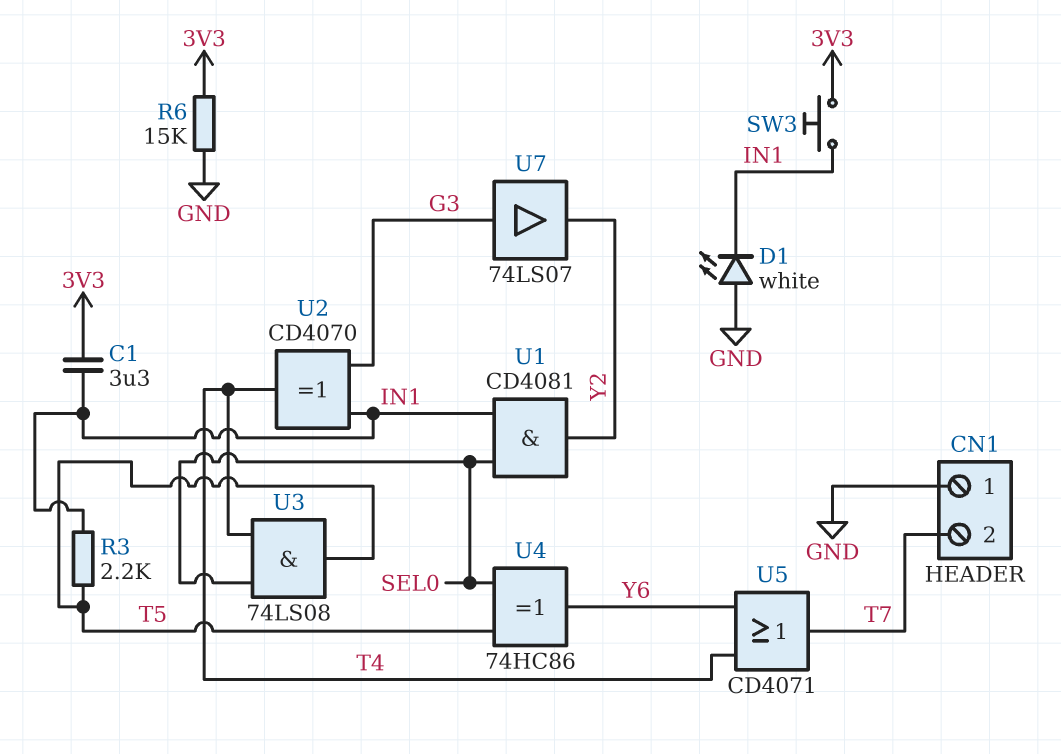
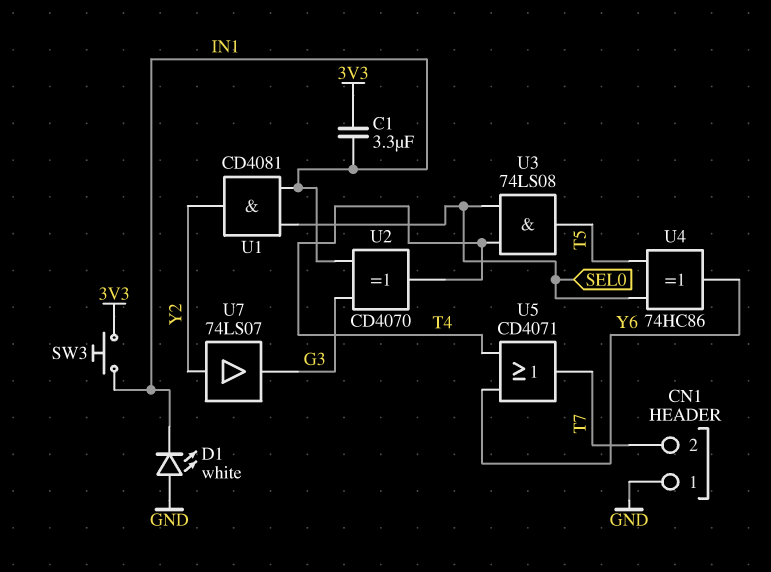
R3: 2.2k (IN1, T5) -> none
R6: 15k (3V3, GND) -> none
U7: buffer 74LS07 (in G3, out Y2) -> buffer 74LS07 (in Y2, out G3)

